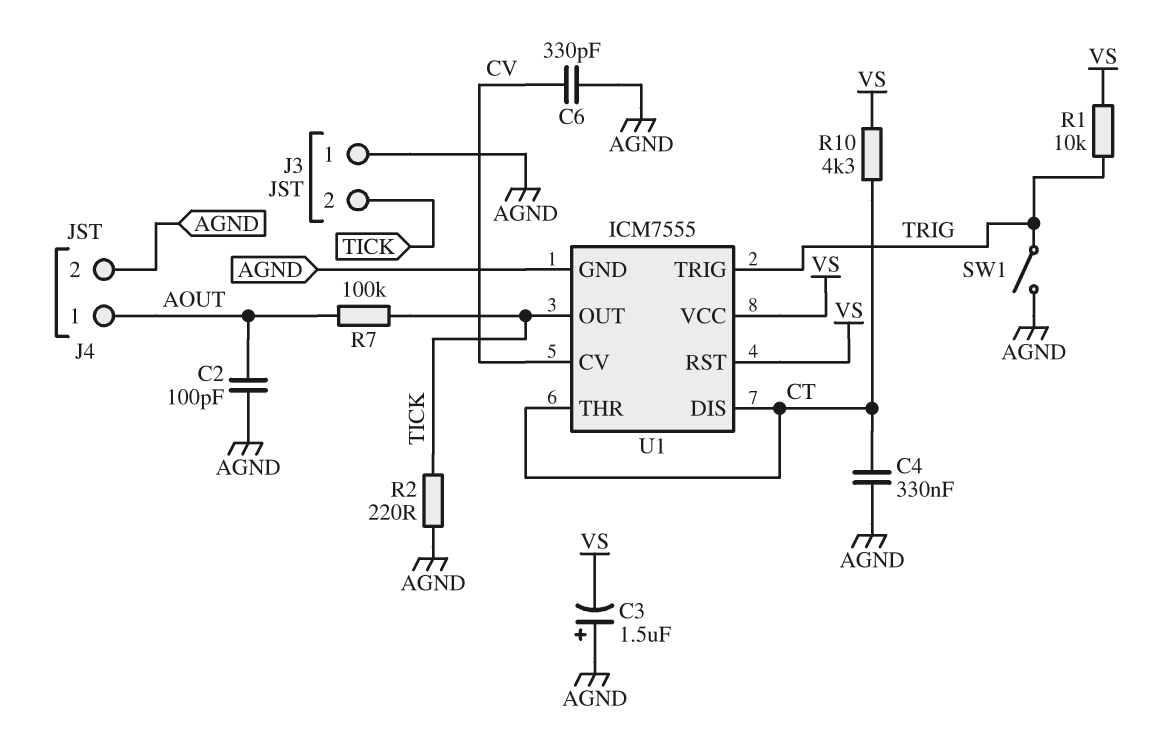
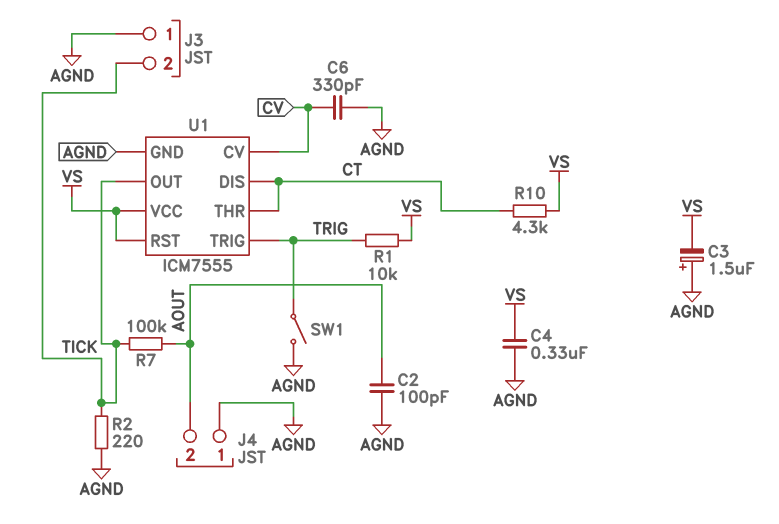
C4: 330nF (AGND, CT) -> 330nF (AGND, VS)
J4 pin 1: AOUT -> AGND
J4 pin 2: AGND -> AOUT

